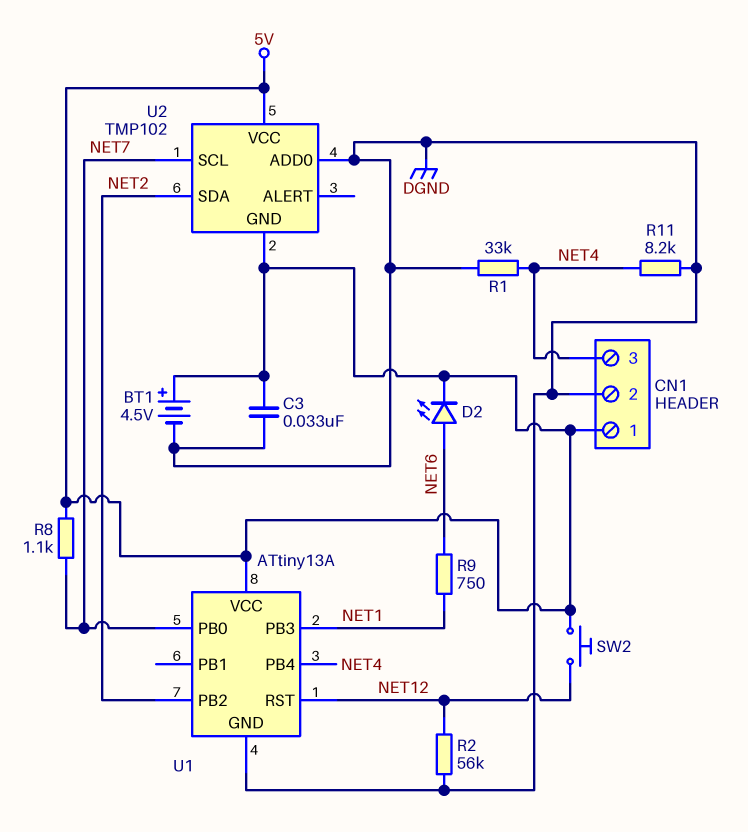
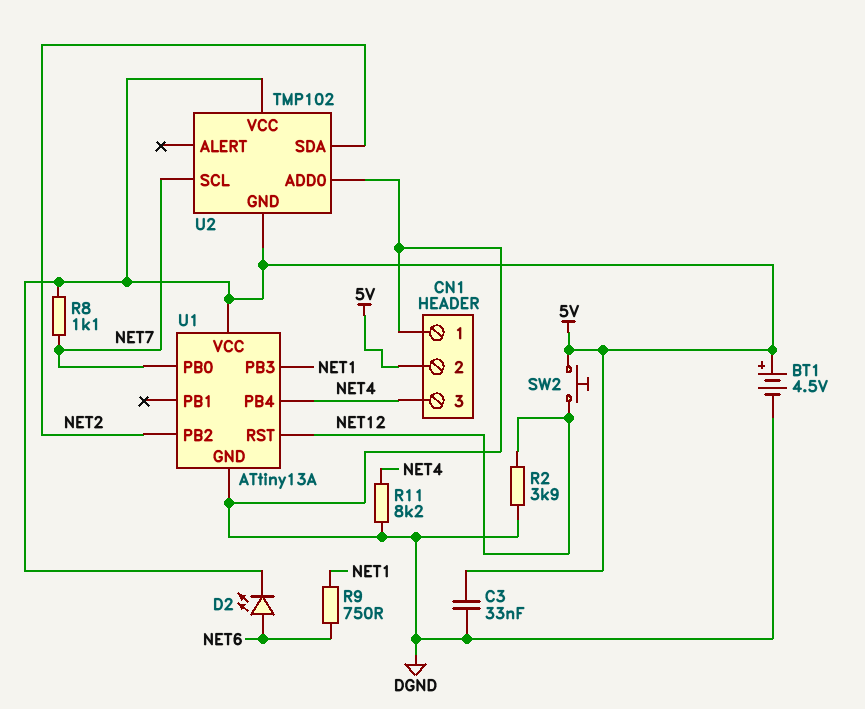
CN1 pin 1: 5V -> DGND
CN1 pin 2: DGND -> 5V
R1: 33k (DGND, NET4) -> none
R2: 56k (DGND, NET12) -> 3.9k (DGND, NET12)

